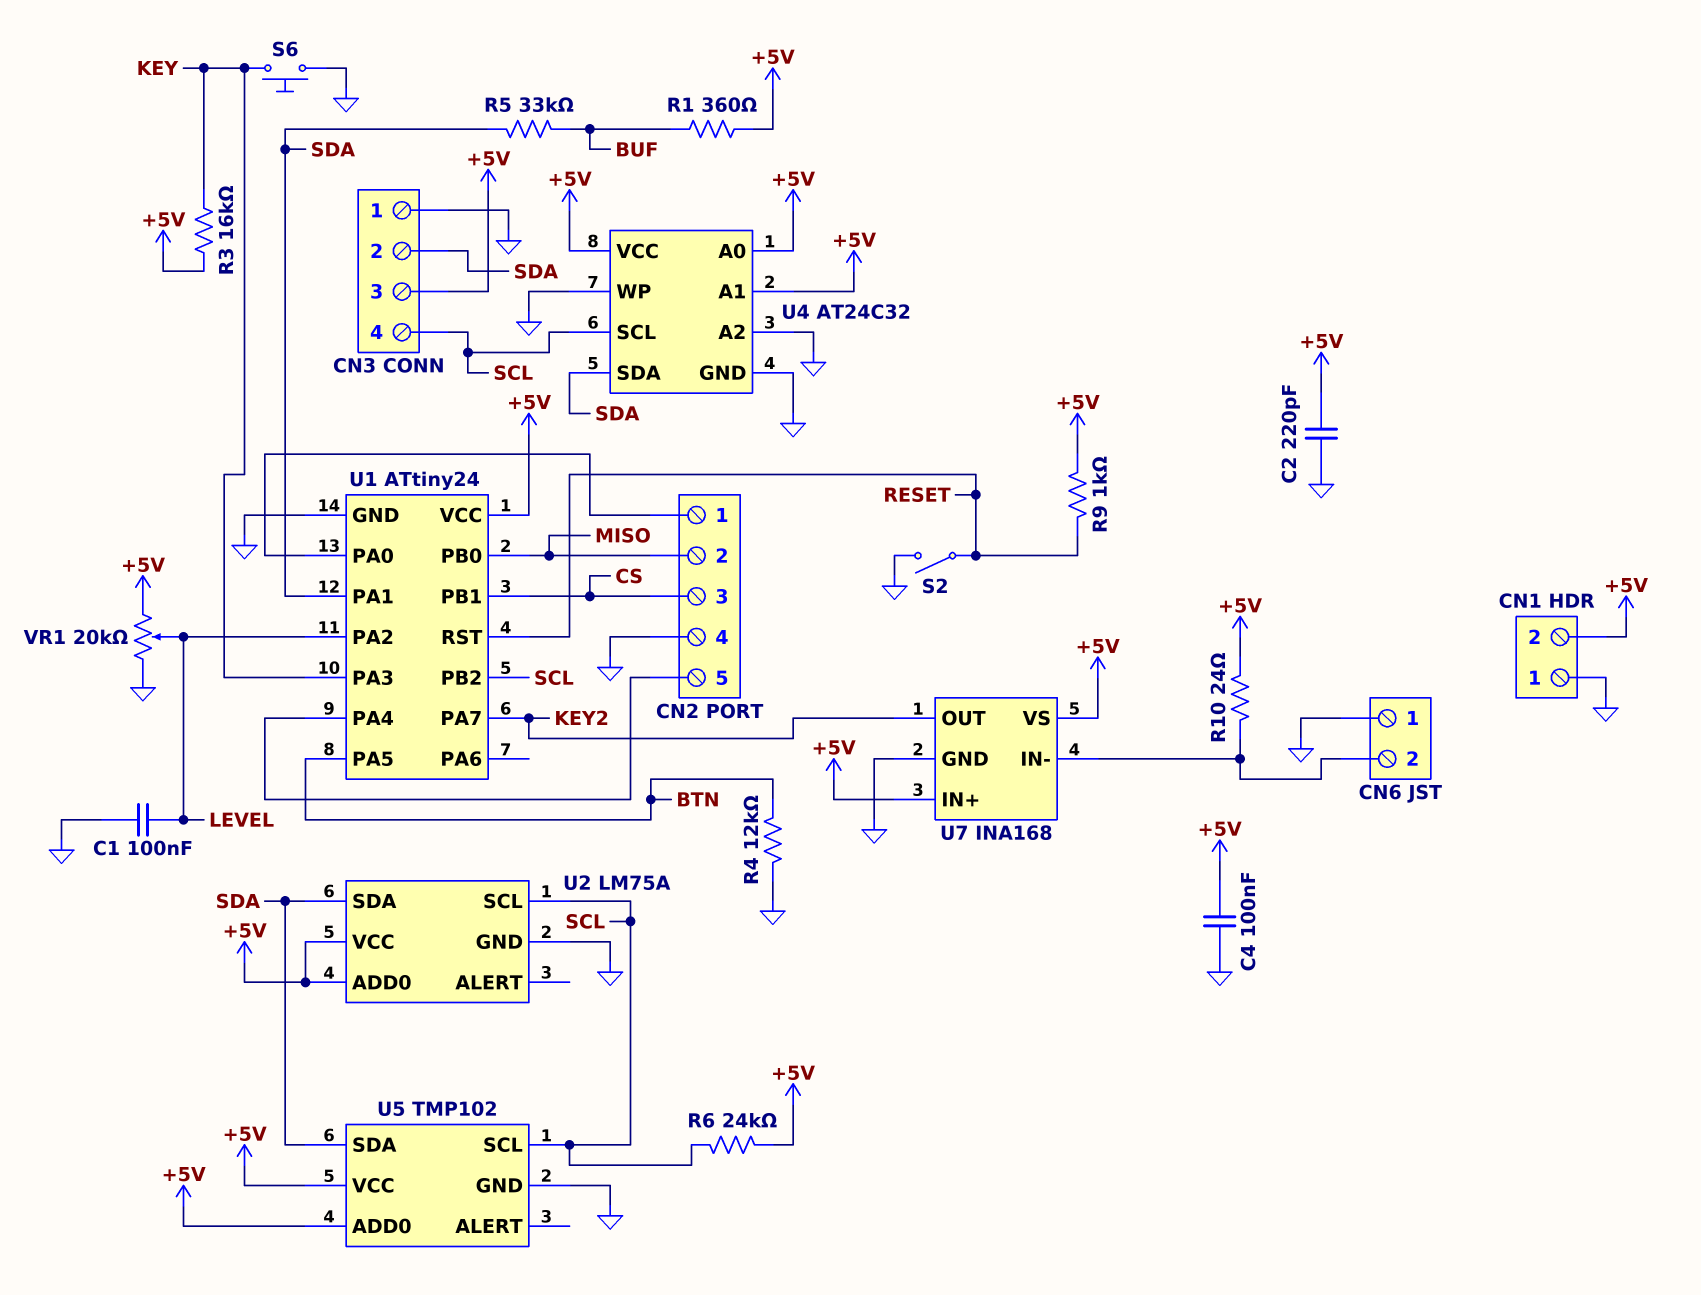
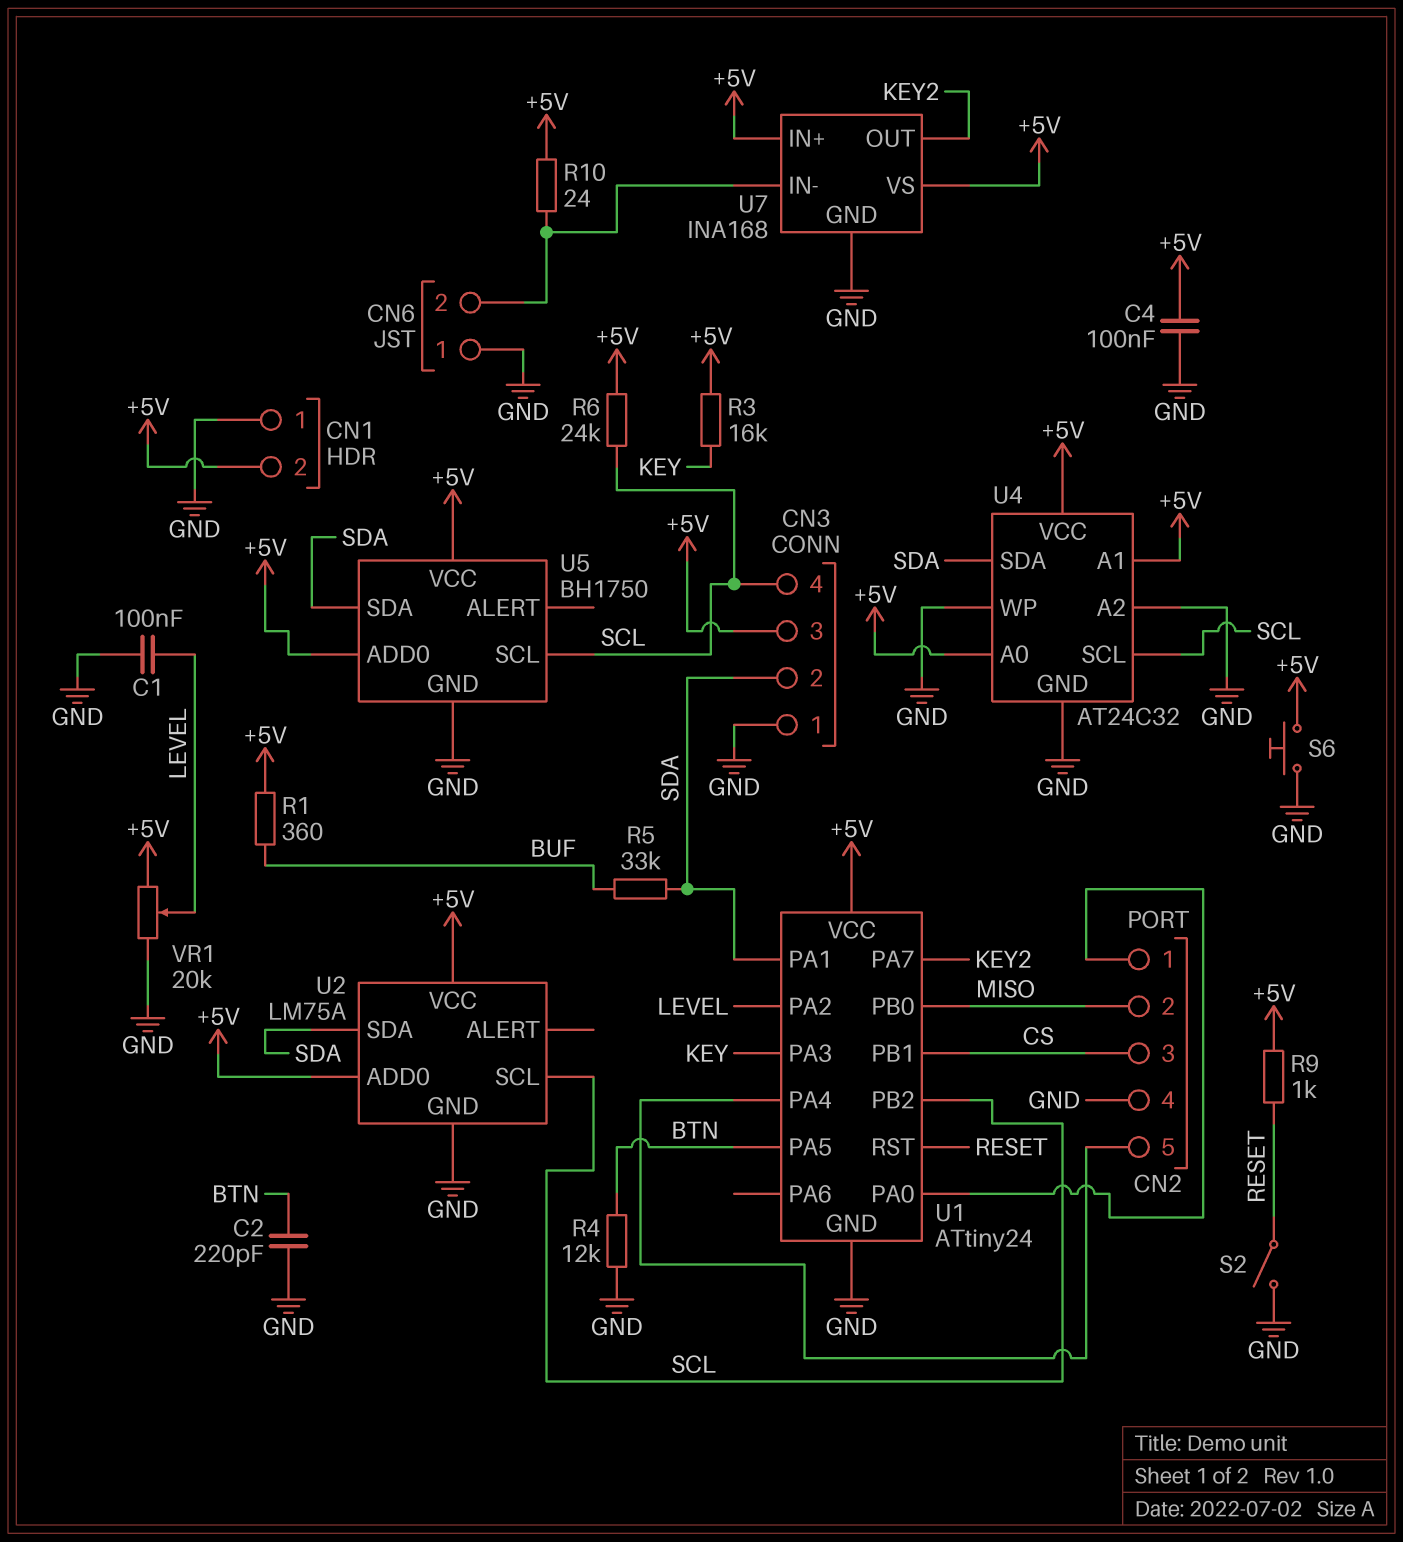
C2: 220pF (+5V, GND) -> 220pF (BTN, GND)
S6: button (GND, KEY) -> button (+5V, GND)
U5: TMP102 -> BH1750

